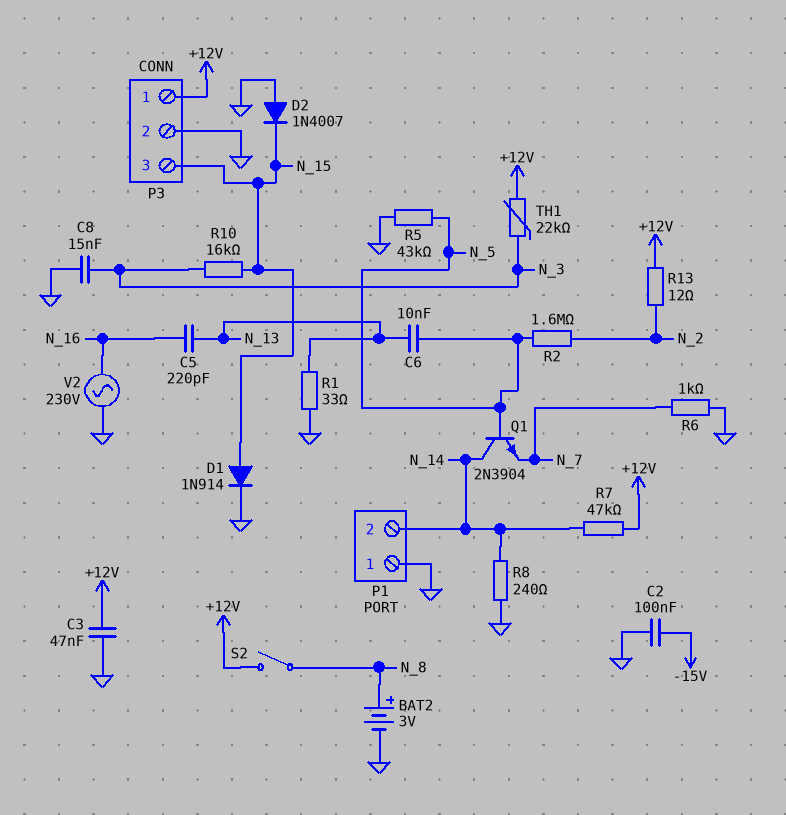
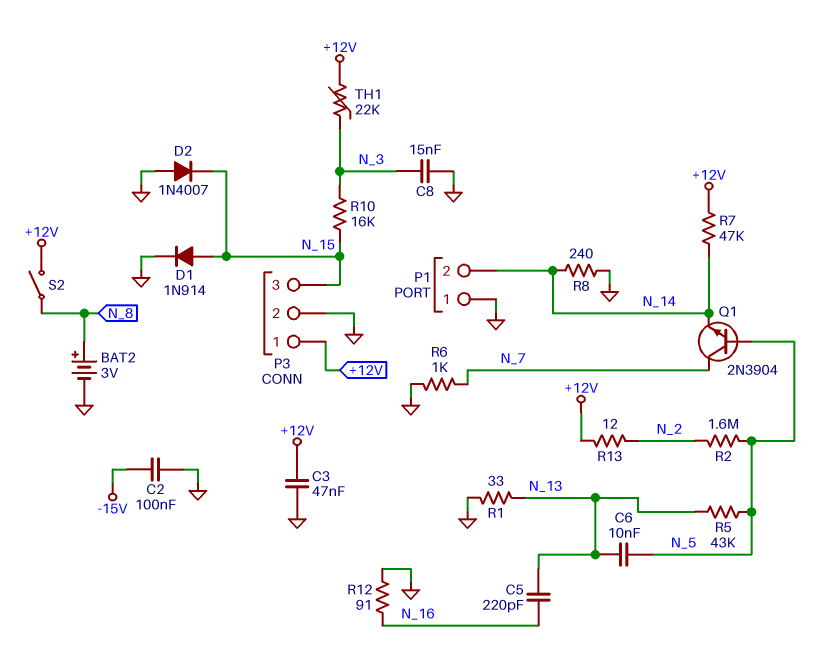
Q1: NPN 2N3904 (B N_5, C N_14, E N_7) -> NPN 2N3904 (B N_5, C N_7, E N_14)
R5: 43k (GND, N_5) -> 43k (N_5, N_13)
R12: none -> 91 (GND, N_16)
V2: AC 230V (GND, N_16) -> none

